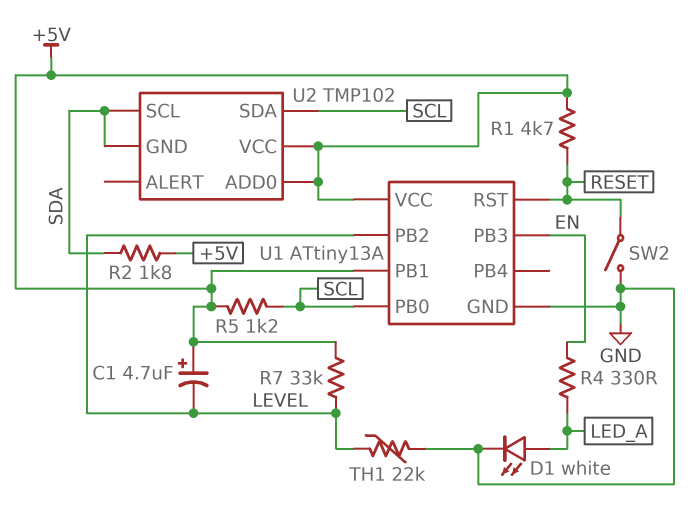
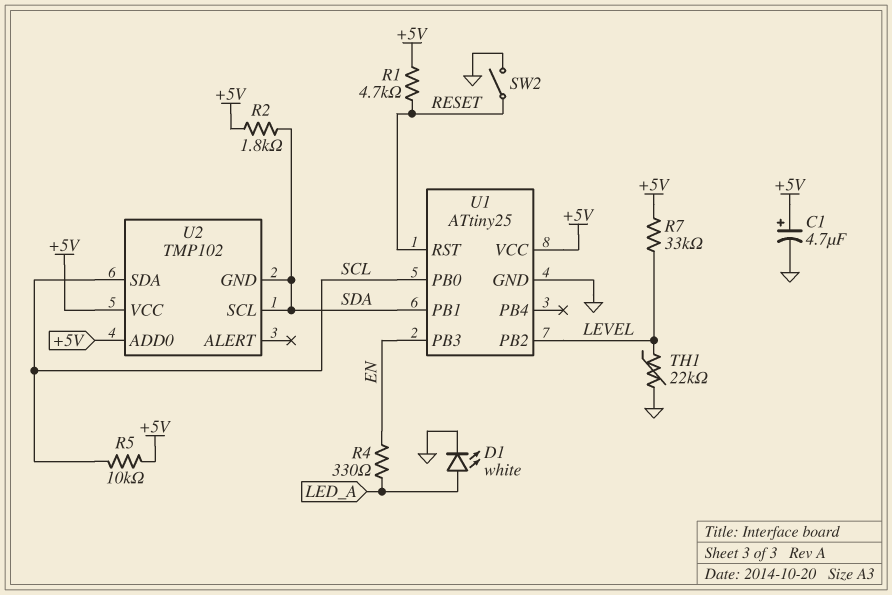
C1: 4.7uF (plus +5V, minus LEVEL) -> 4.7uF (plus +5V, minus GND)
R5: 1.2k (+5V, SCL) -> 10k (+5V, SCL)
U1: ATtiny13A -> ATtiny25
U1 pin PB1: +5V -> SDA

